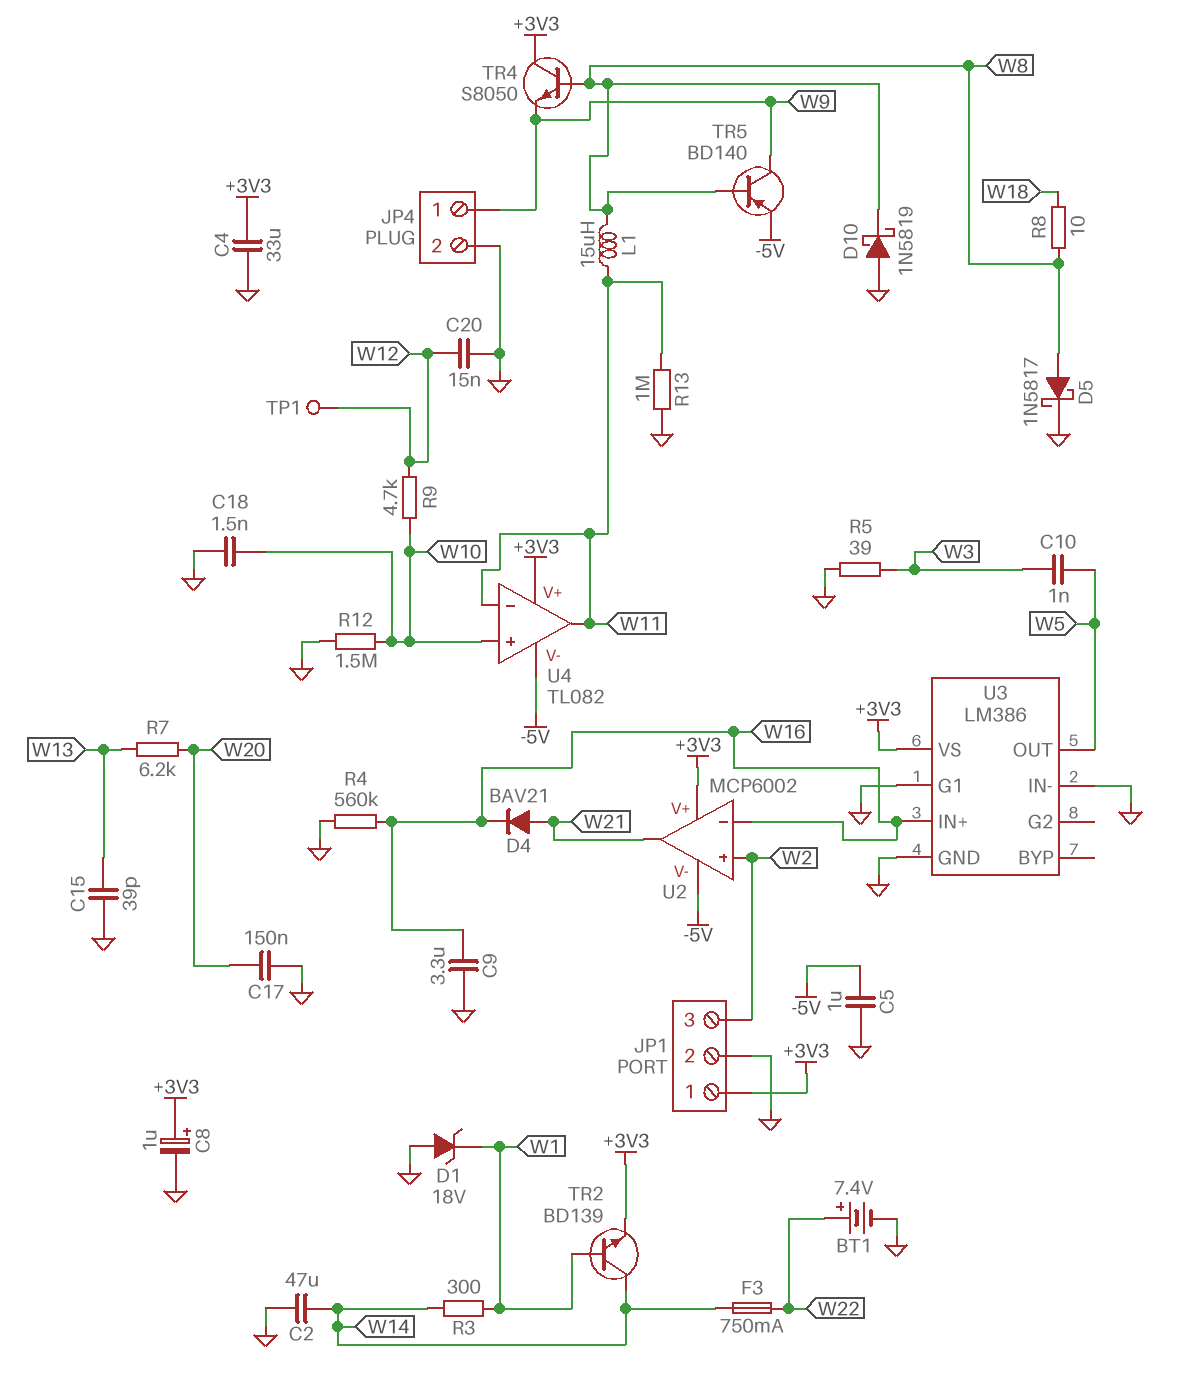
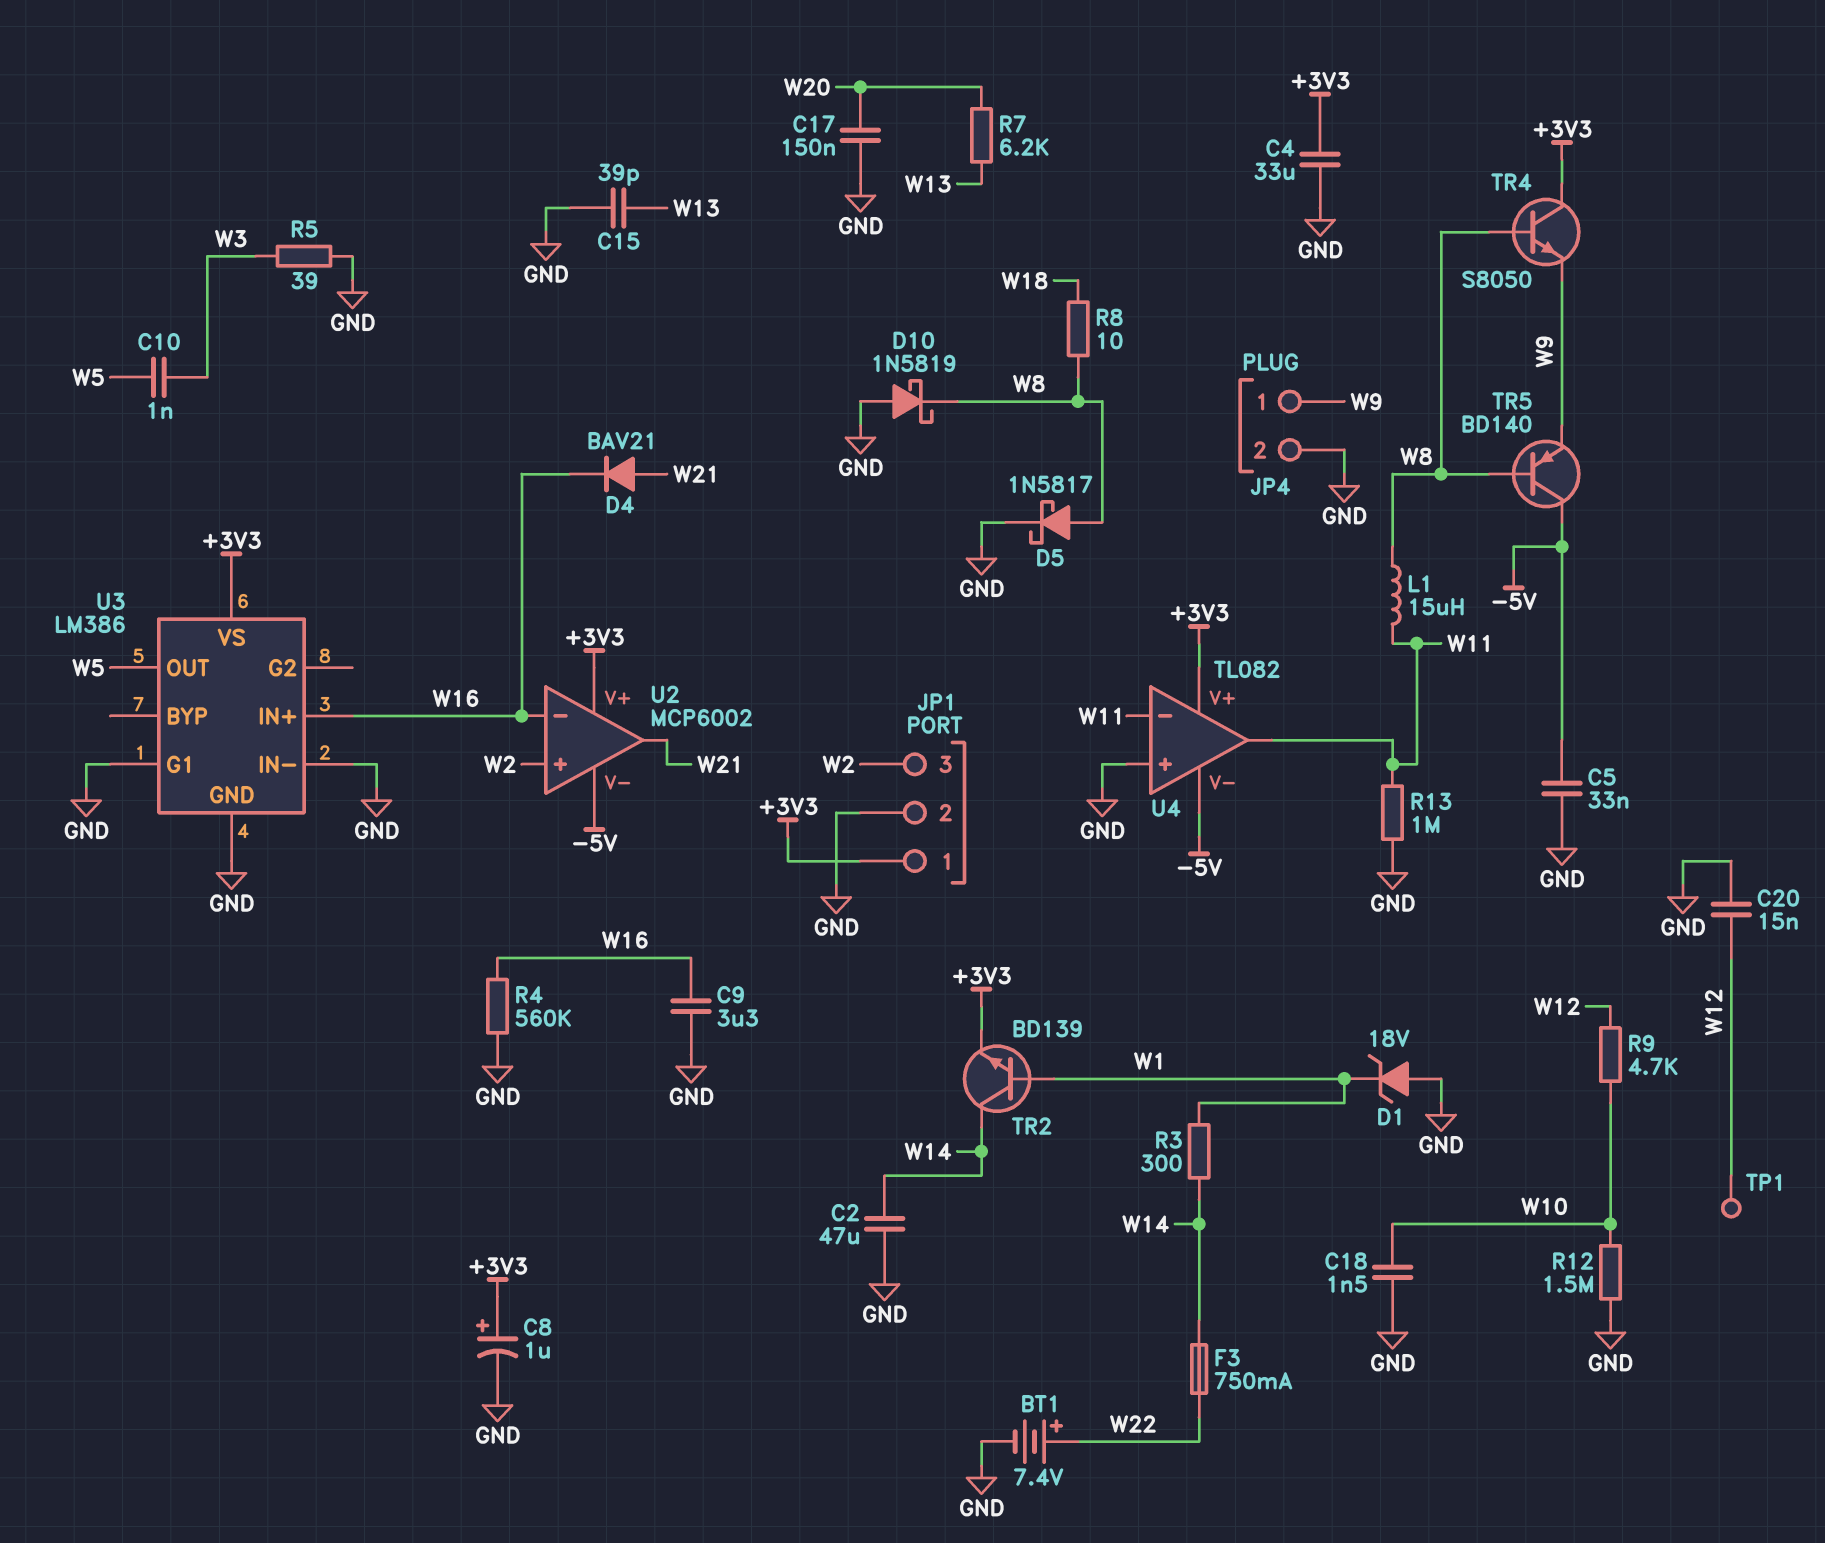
C5: 1uF (-5V, GND) -> 33nF (-5V, GND)
TR5: PNP BD140 (B W8, C W9, E -5V) -> PNP BD140 (B W8, C -5V, E W9)
U4 pin in+: W10 -> GND

